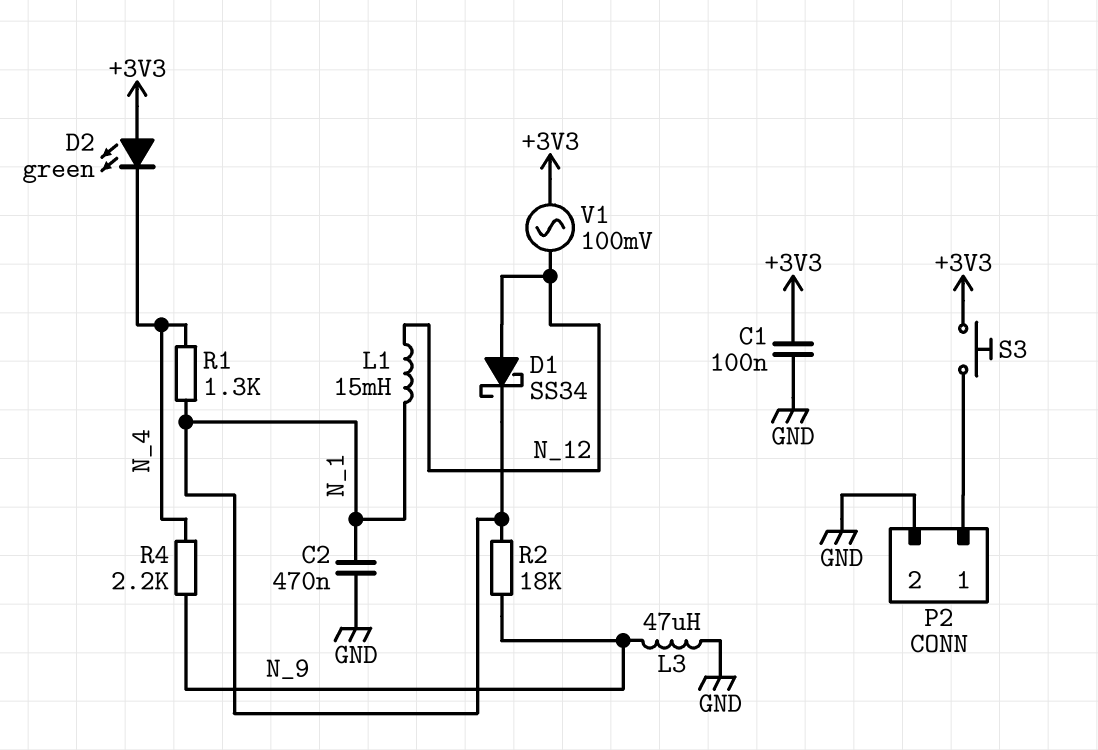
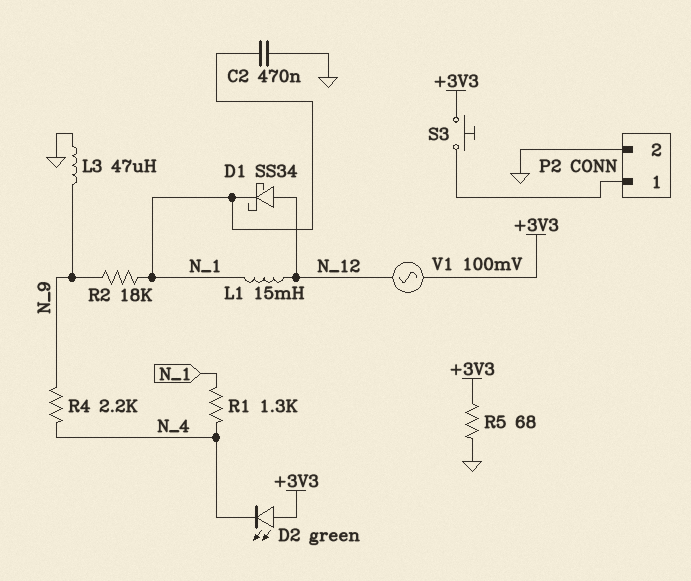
C1: 100nF (+3V3, GND) -> none
R5: none -> 68 (+3V3, GND)

